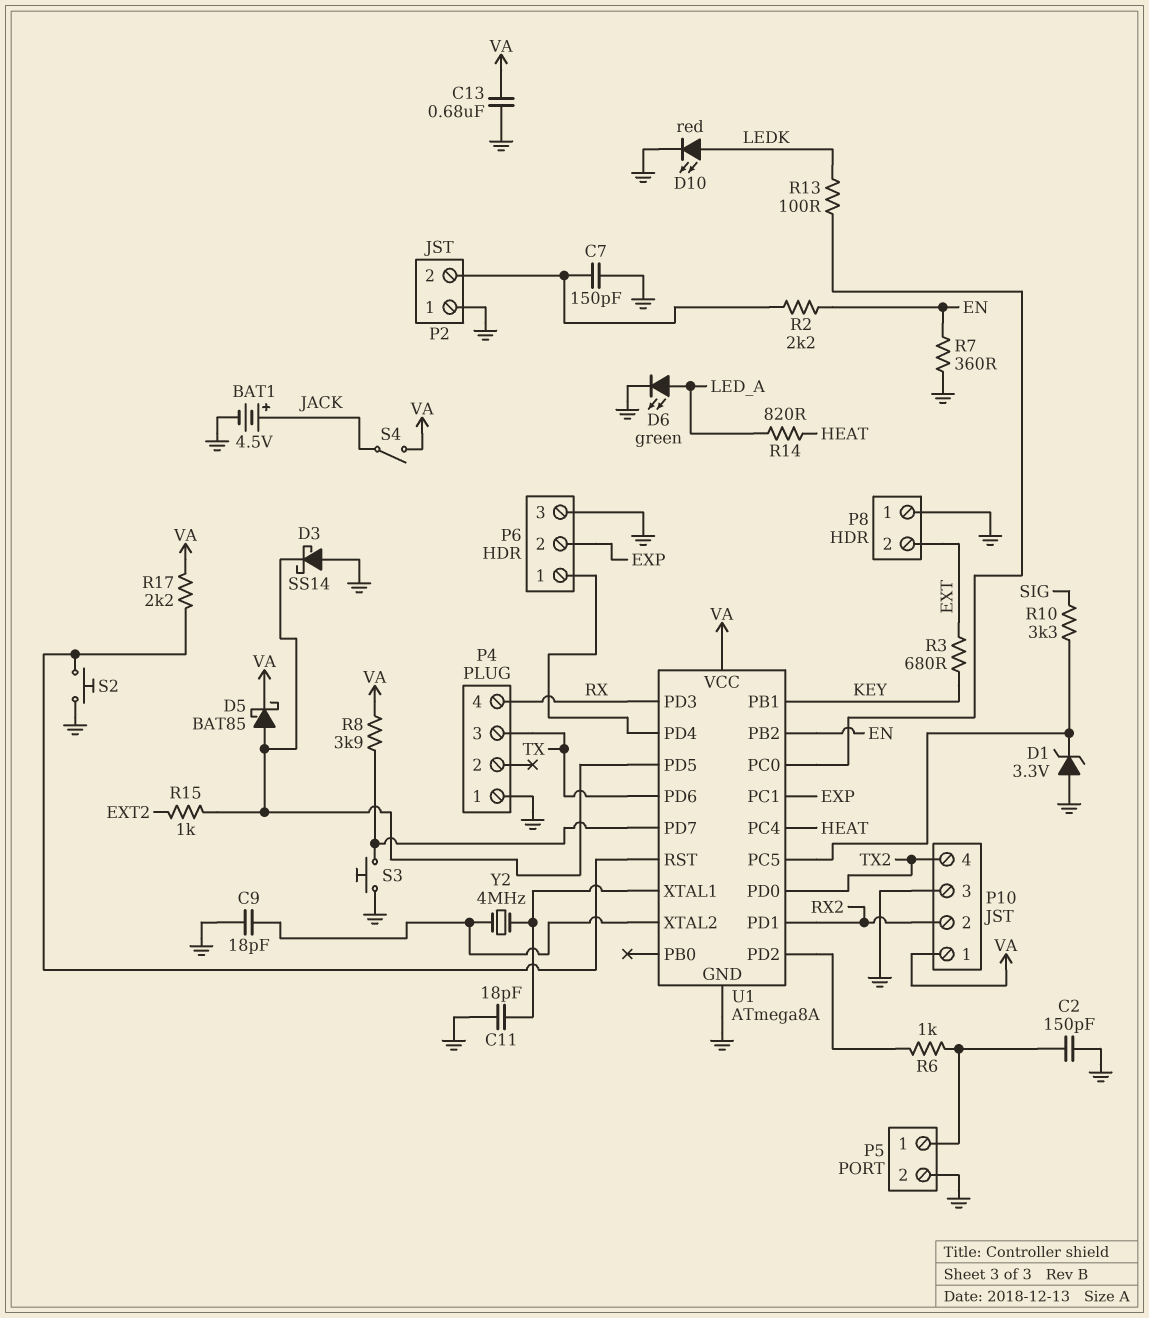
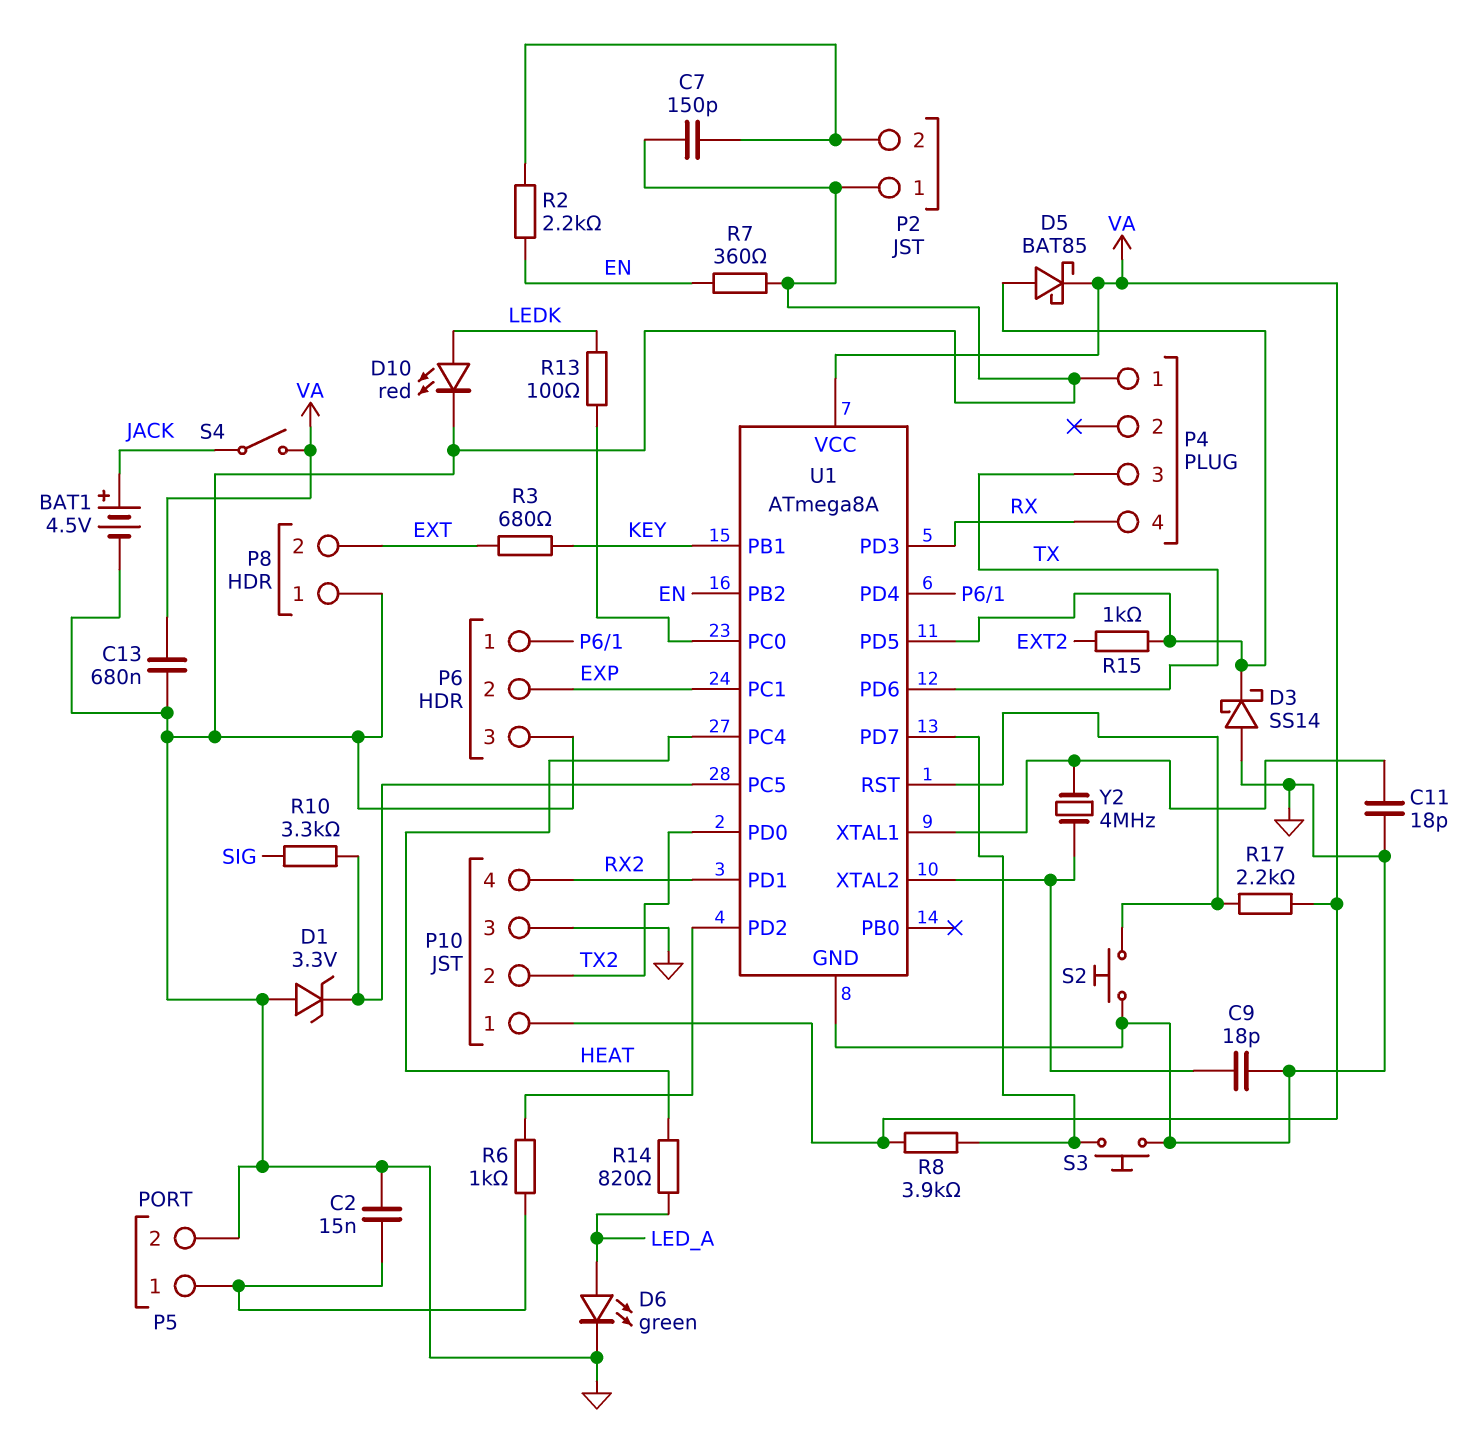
C2: 150pF (GND, P5/1) -> 15nF (GND, P5/1)
P10 pin 2: RX2 -> TX2
P10 pin 4: TX2 -> RX2

